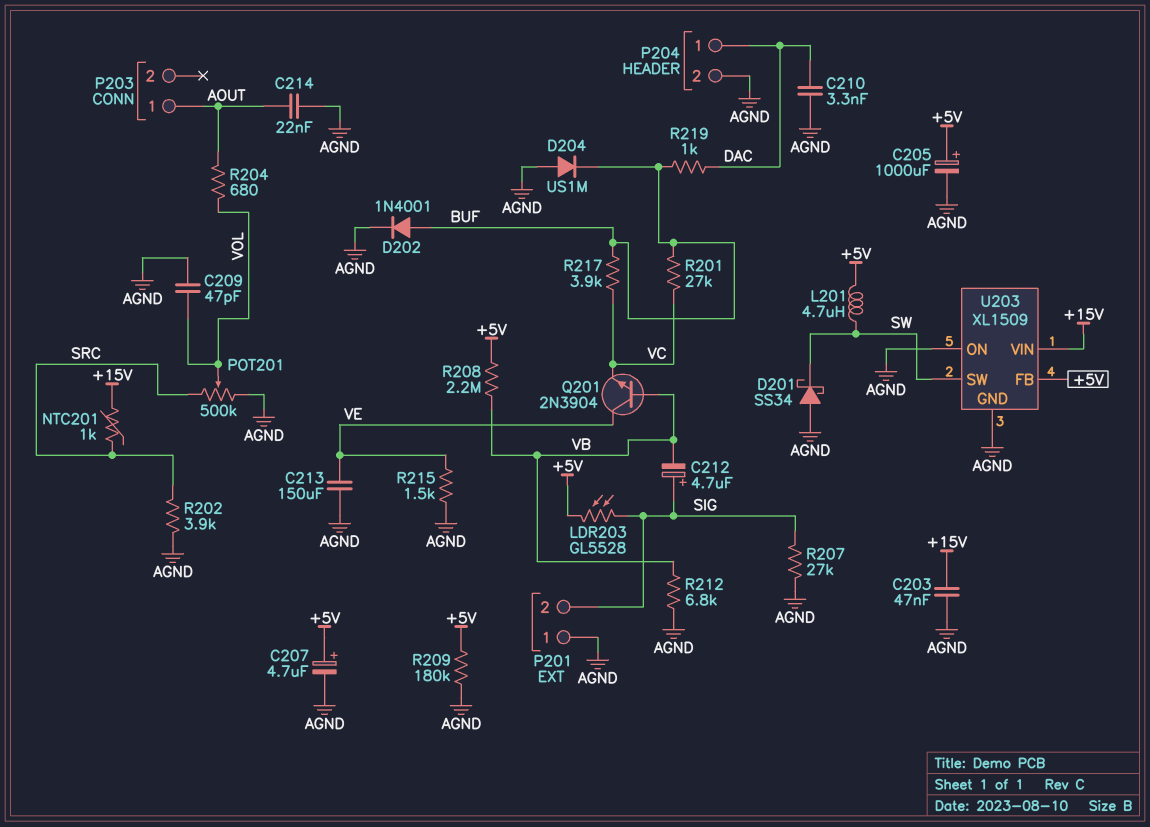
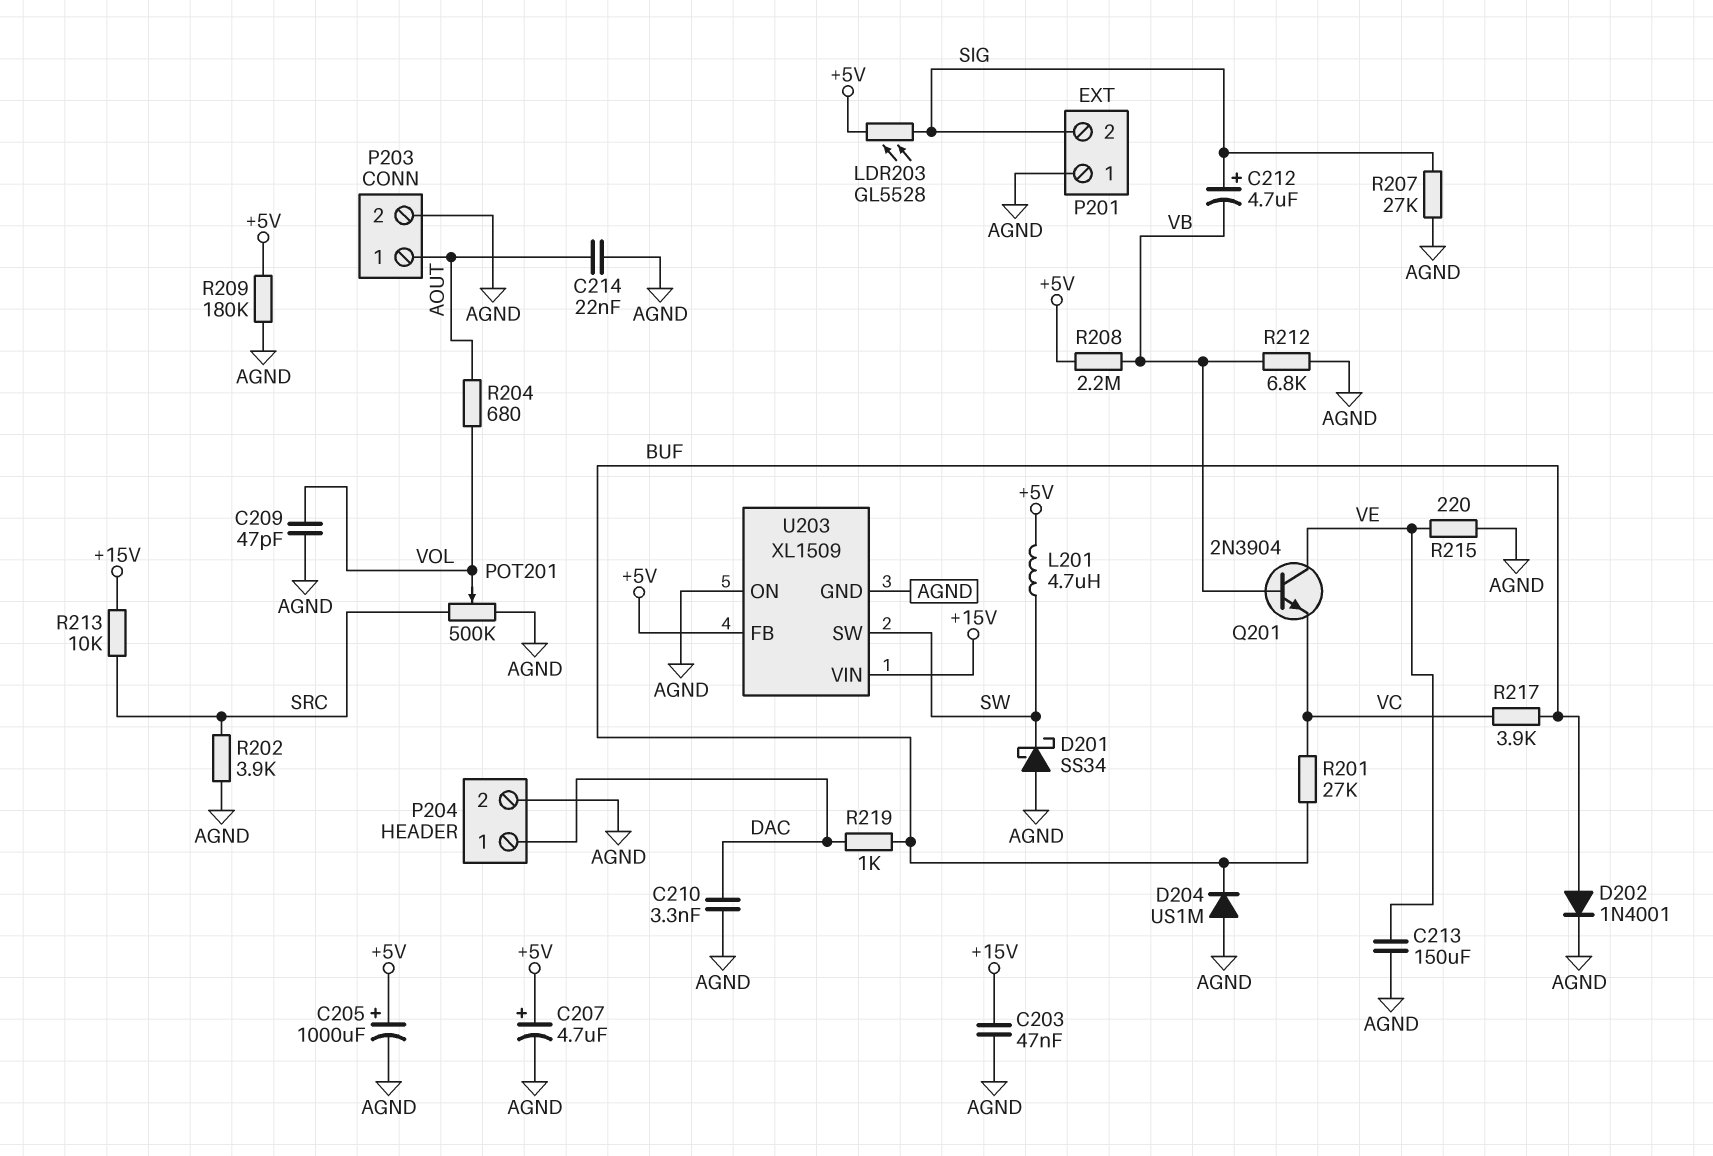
NTC201: 1k (+15V, SRC) -> none
P203 pin 2: none -> AGND
R213: none -> 10k (+15V, SRC)
R215: 1.5k (AGND, VE) -> 220 (AGND, VE)

